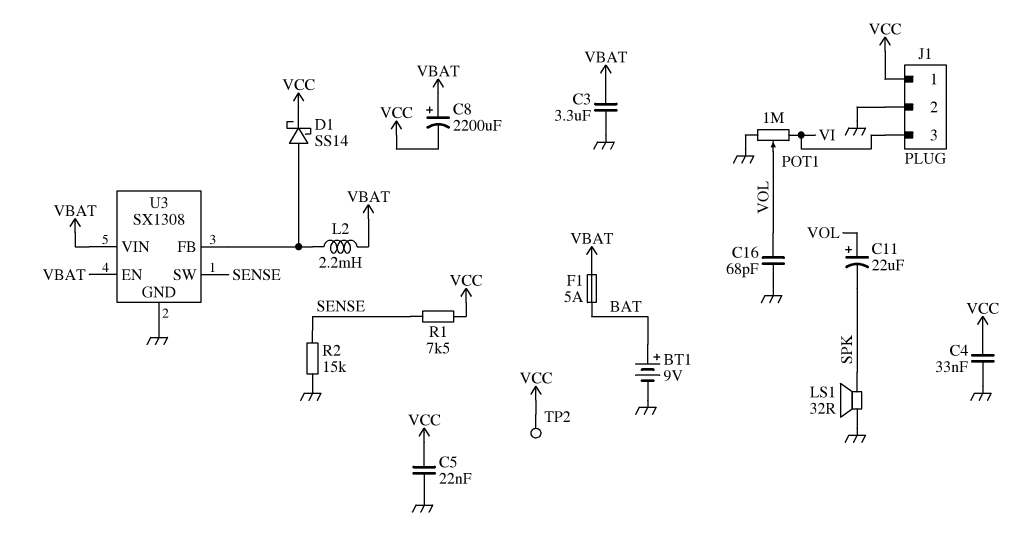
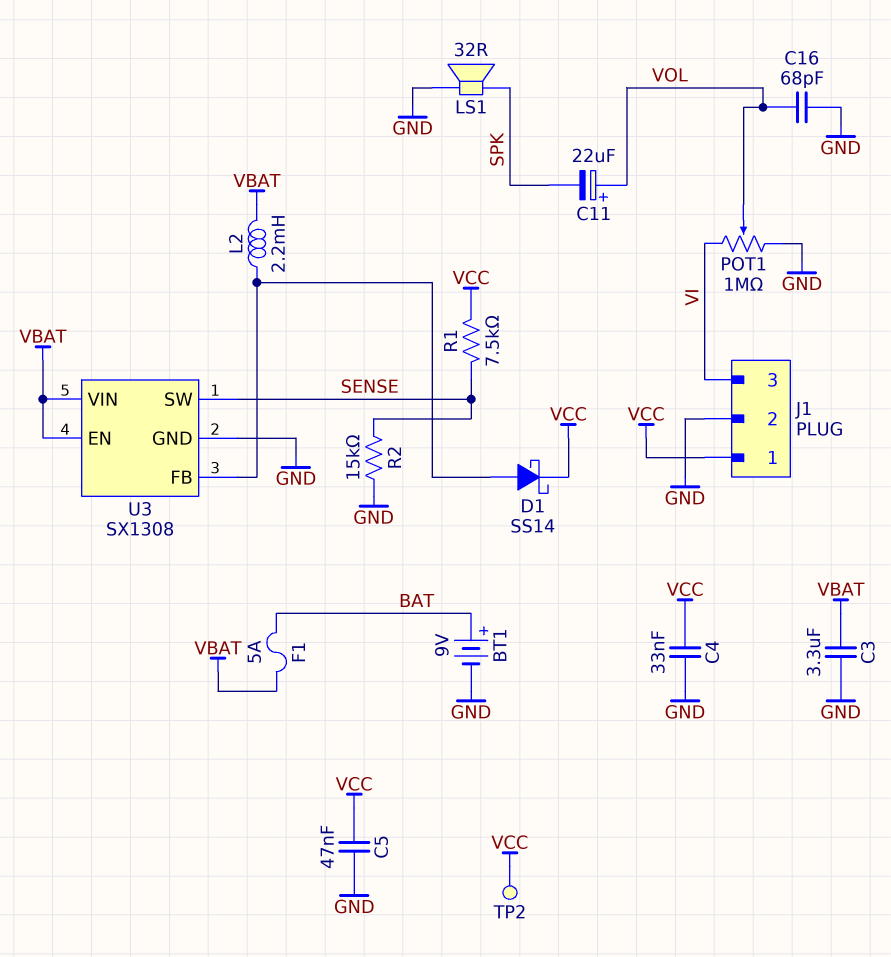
C5: 22nF (GND, VCC) -> 47nF (GND, VCC)
C8: 2200uF (plus VBAT, minus VCC) -> none

